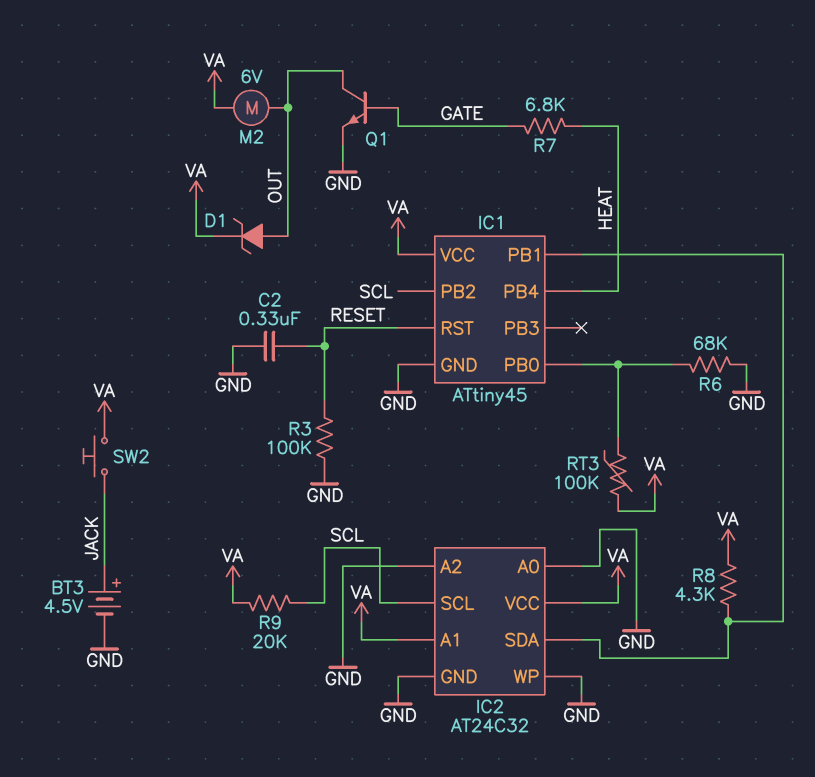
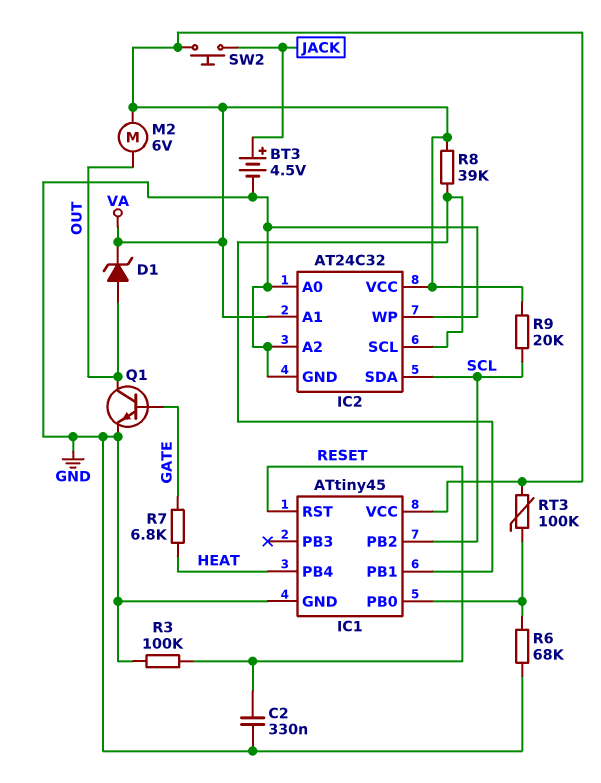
IC2 pin SCL: SCL -> IC1/PB1
IC2 pin SDA: IC1/PB1 -> SCL
R8: 4.3k (IC1/PB1, VA) -> 39k (IC1/PB1, VA)

